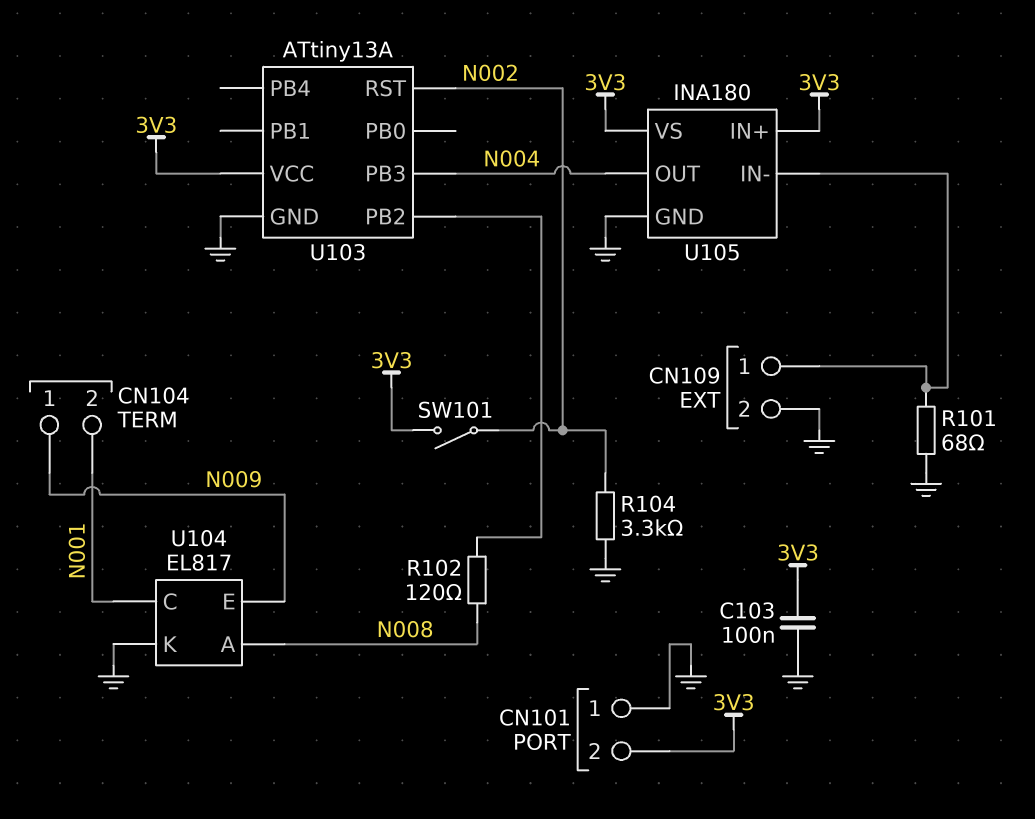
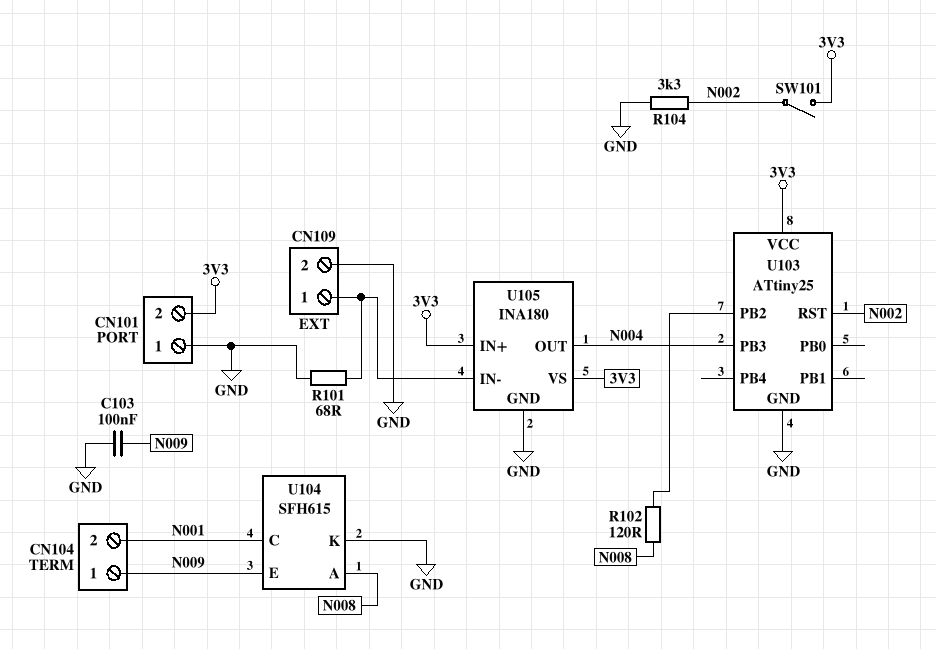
C103: 100nF (3V3, GND) -> 100nF (GND, N009)
U103: ATtiny13A -> ATtiny25
U104: EL817 -> SFH615

